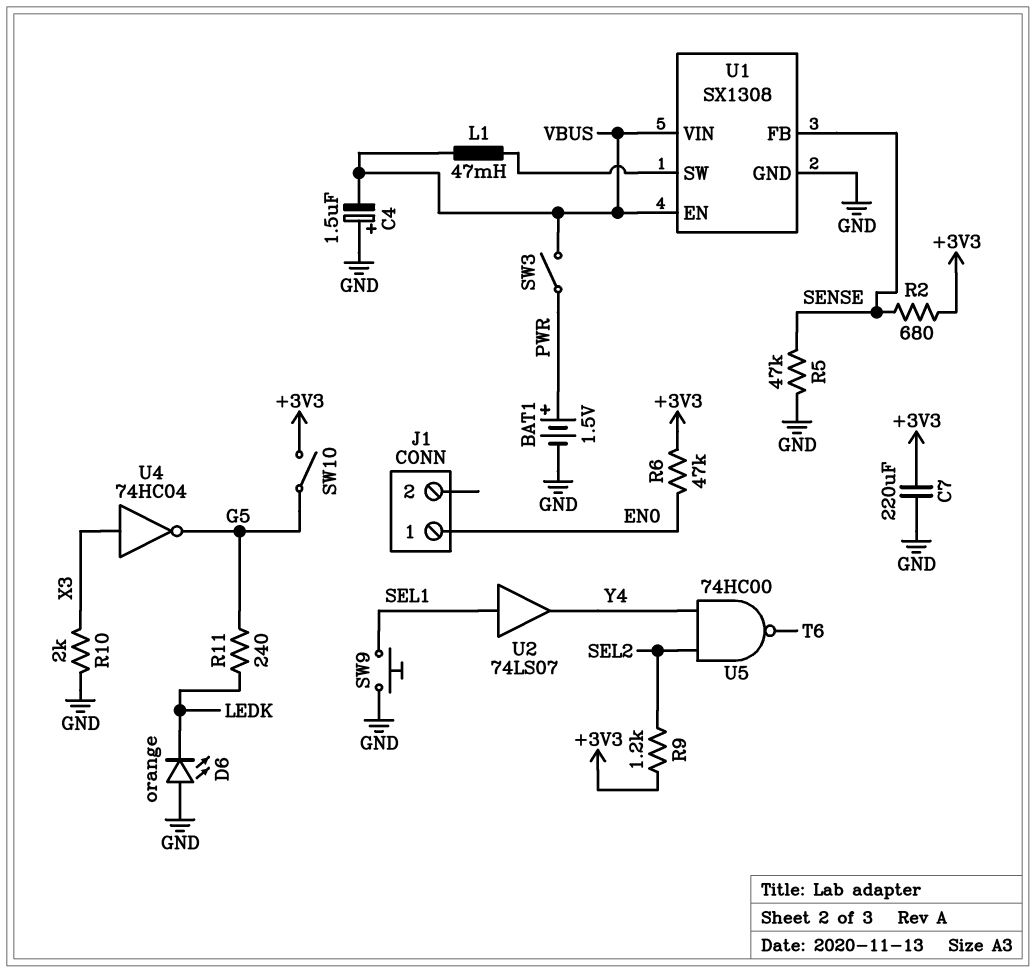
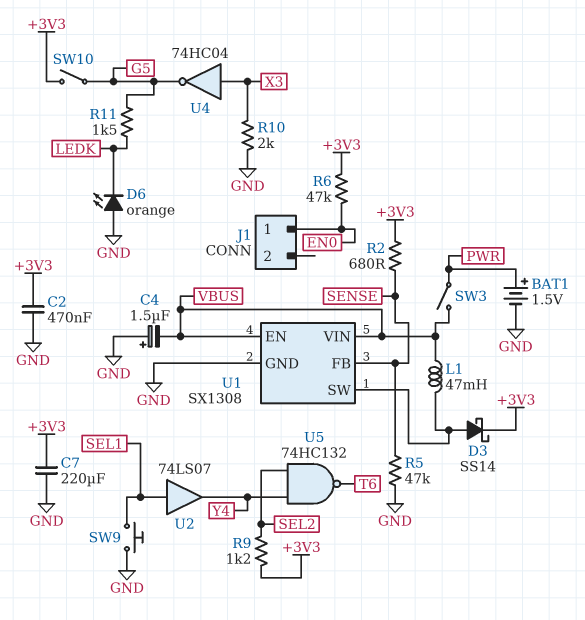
C2: none -> 470nF (+3V3, GND)
D3: none -> schottky SS14 (A U1/SW, K +3V3)
R11: 240 (G5, LEDK) -> 1.5k (G5, LEDK)
U5: NAND 74HC00 (in SEL2, in Y4, out T6) -> NAND 74HC132 (in SEL2, in Y4, out T6)

